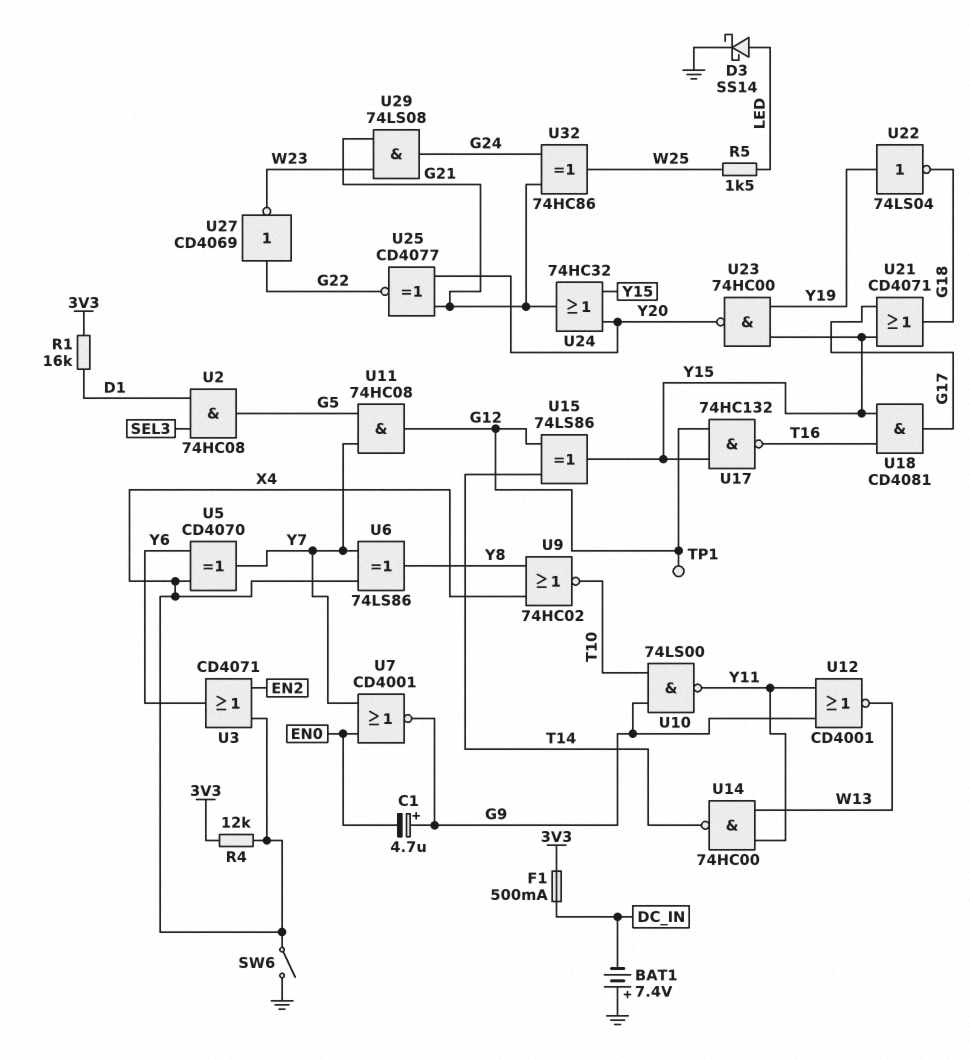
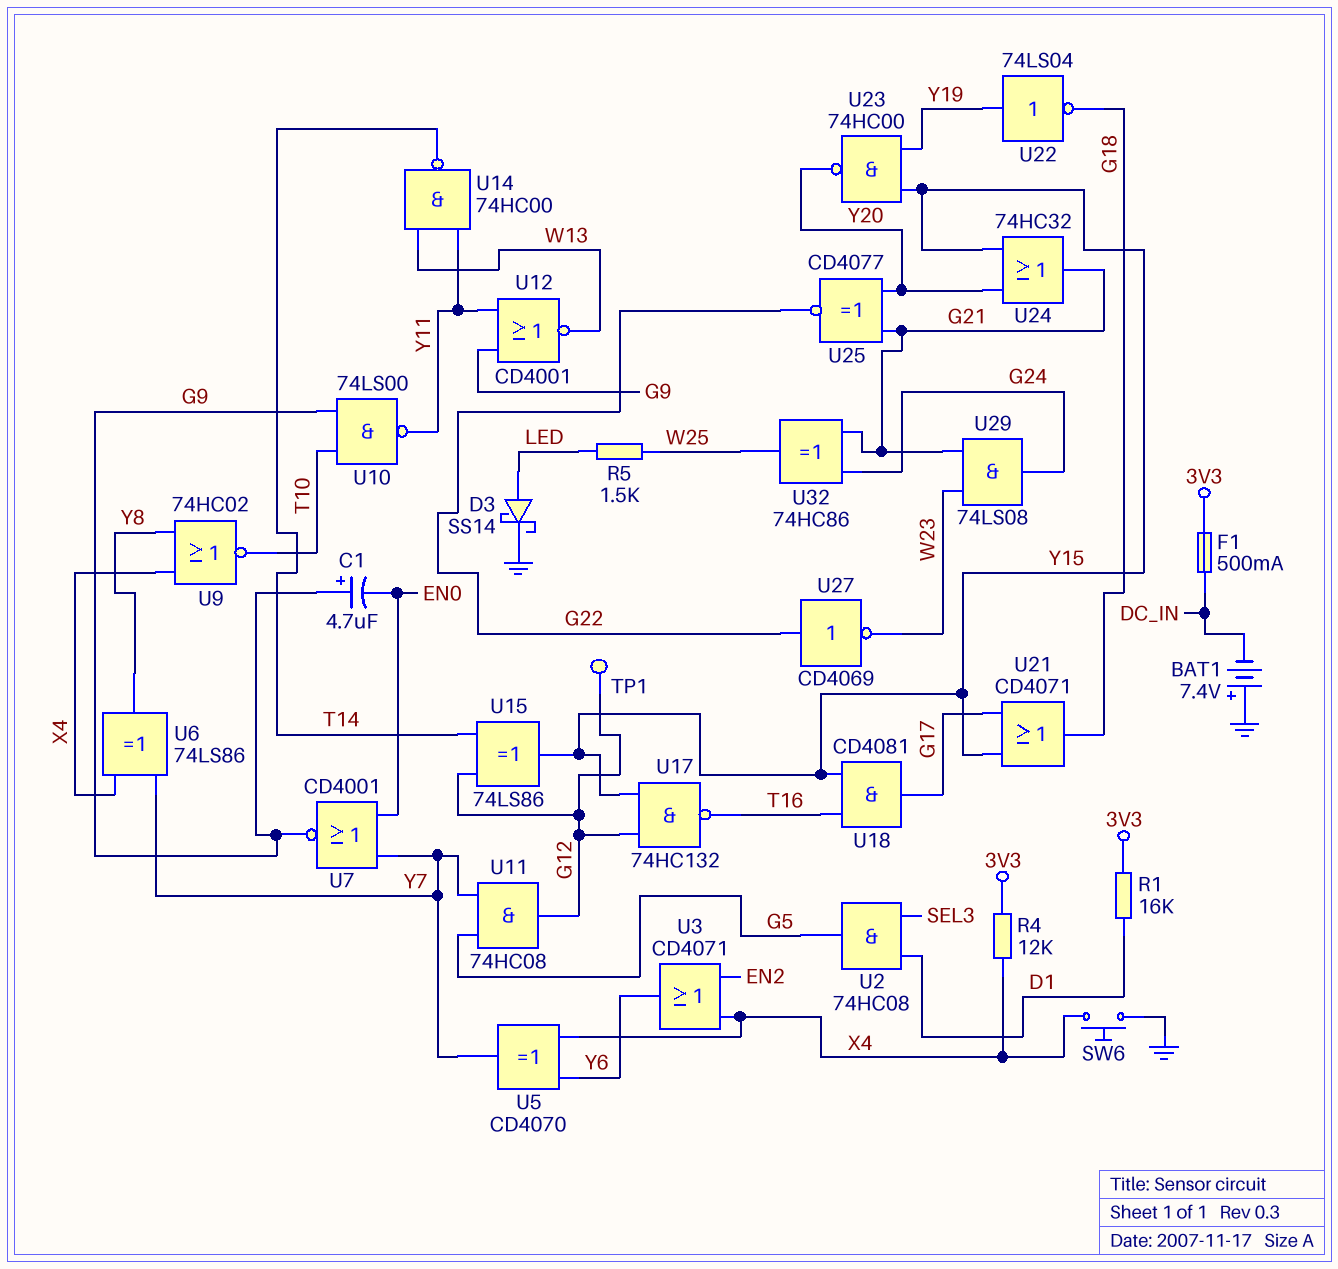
SW6: switch (GND, X4) -> button (GND, X4)

